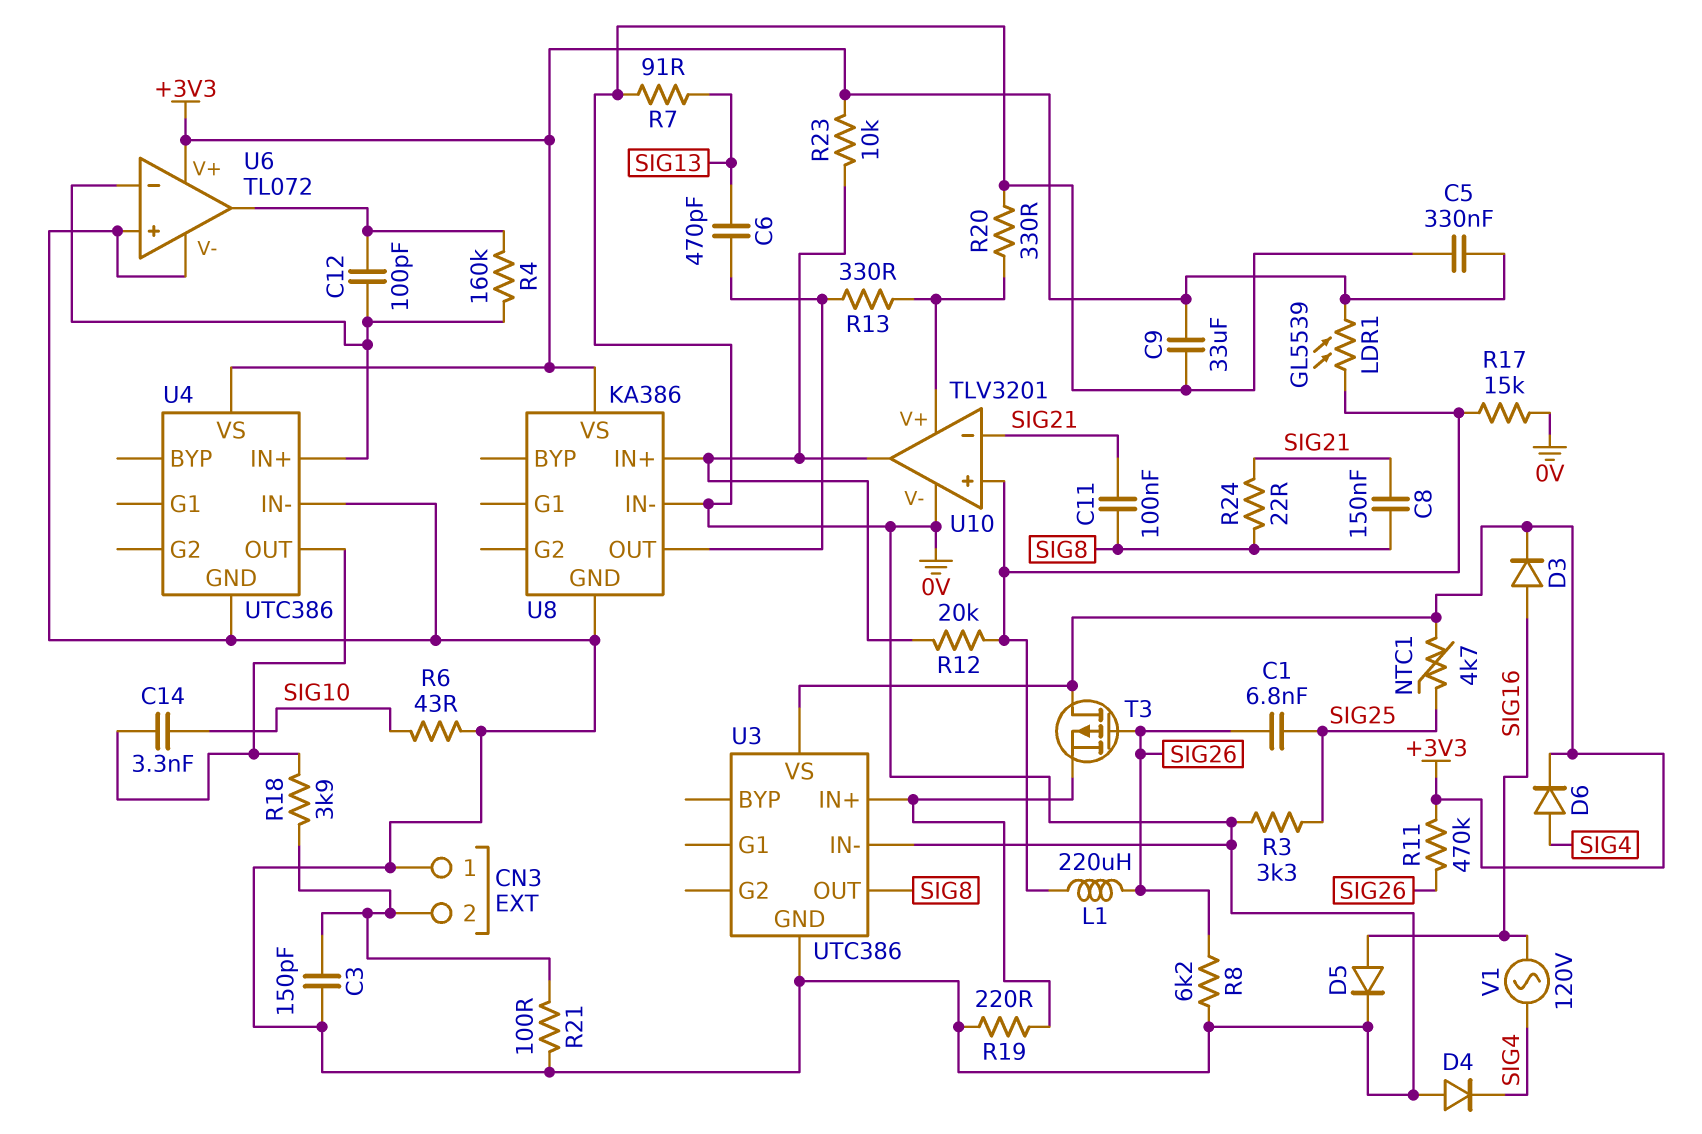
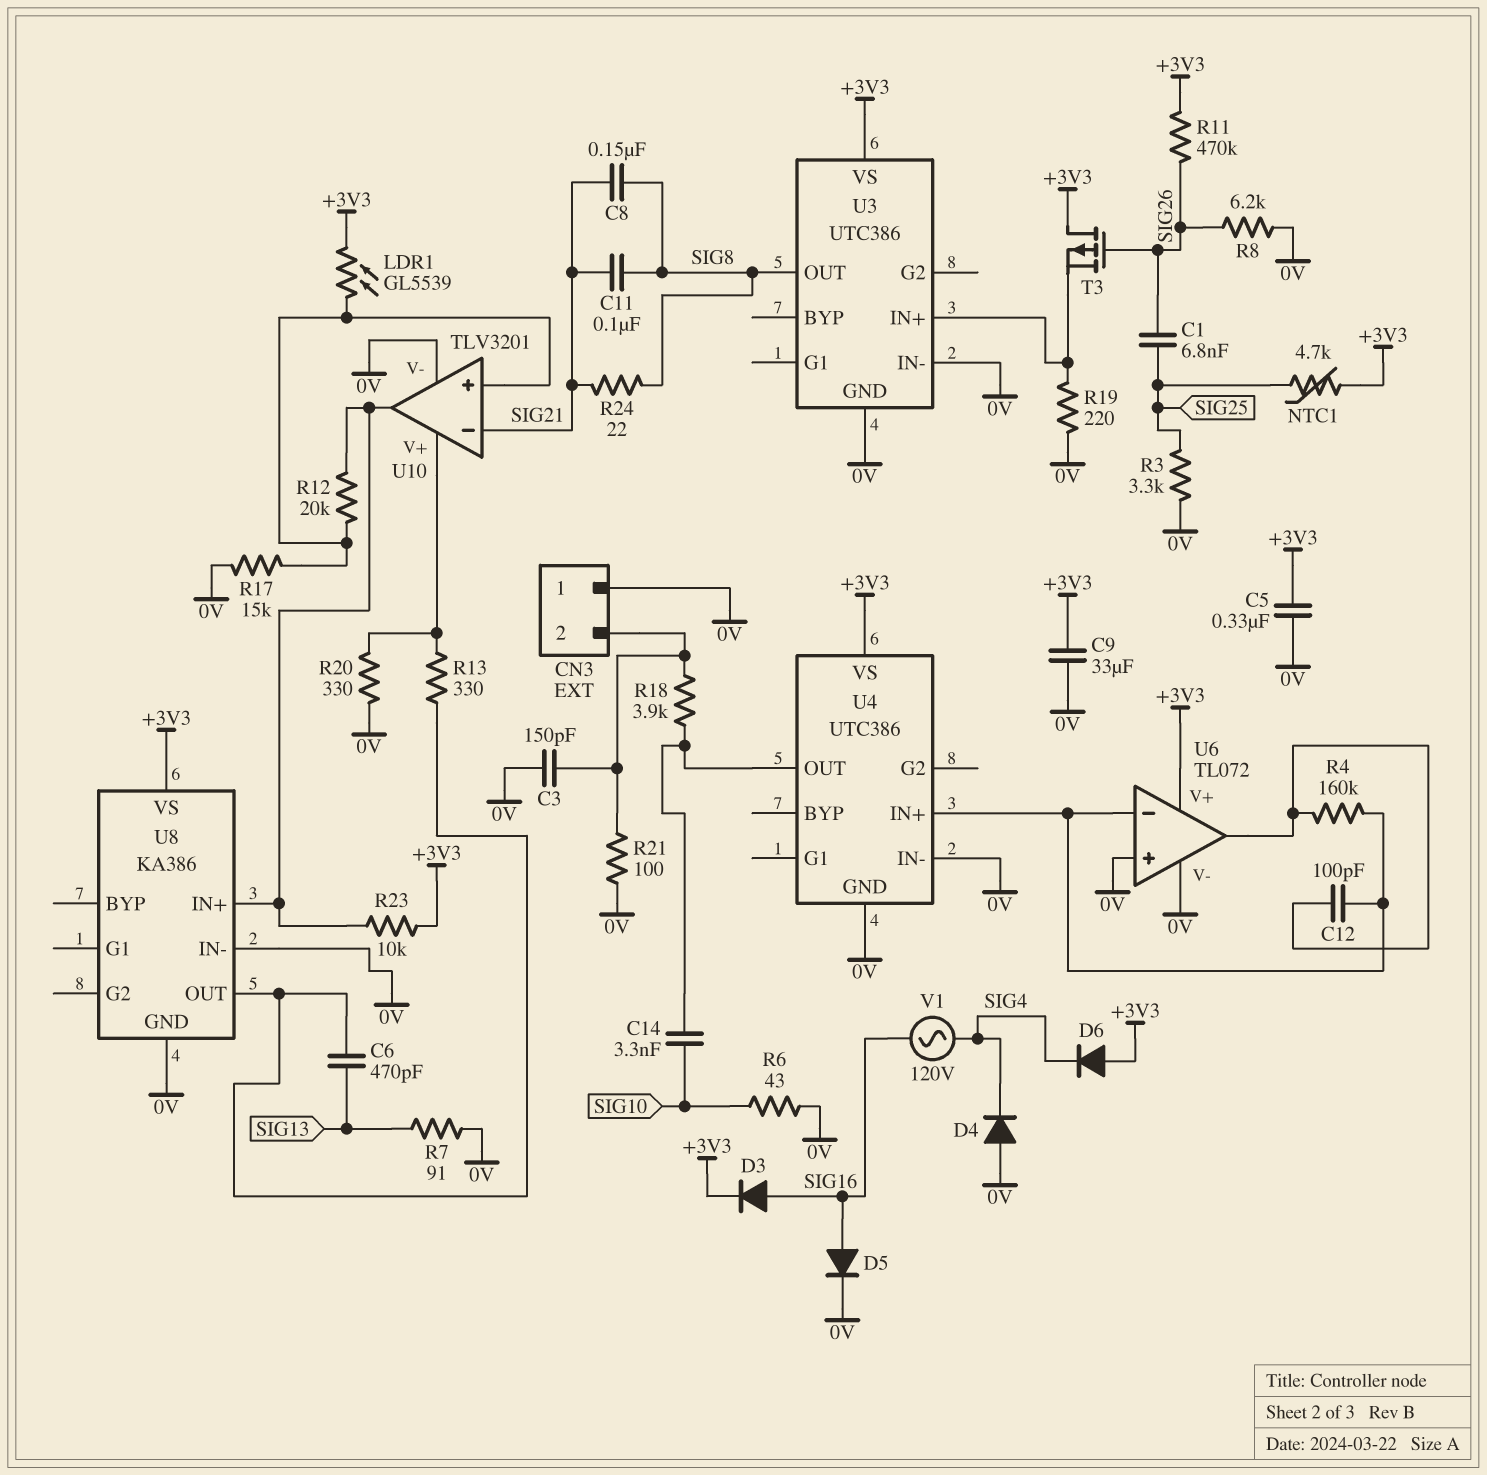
D6: diode (A SIG4, K +3V3) -> diode (A +3V3, K SIG4)
L1: 220uH (SIG26, U10/in+) -> none

